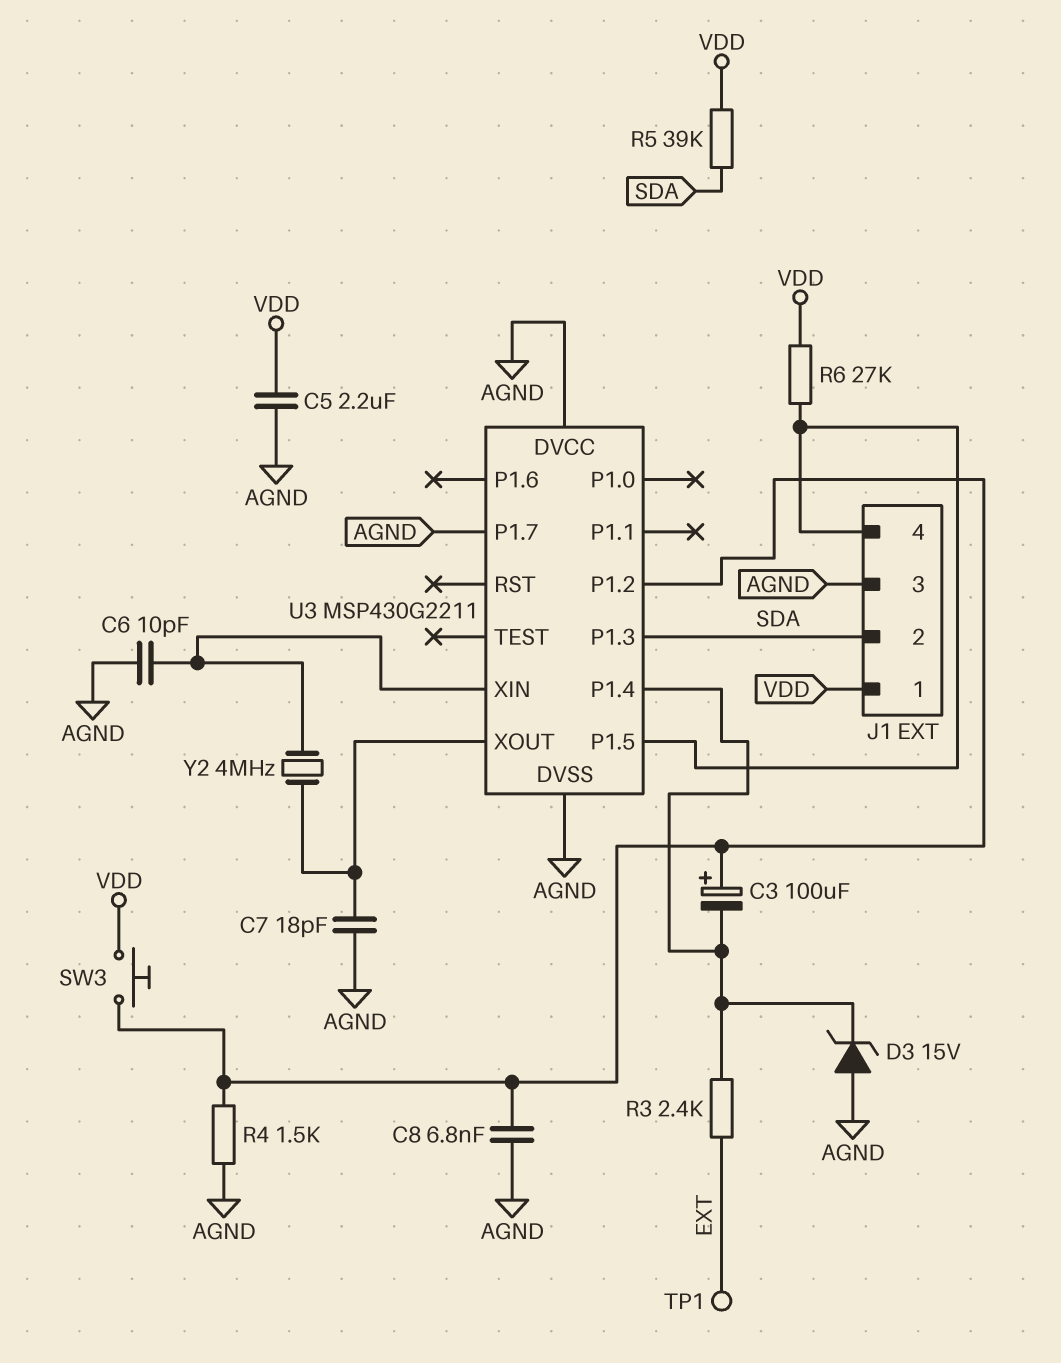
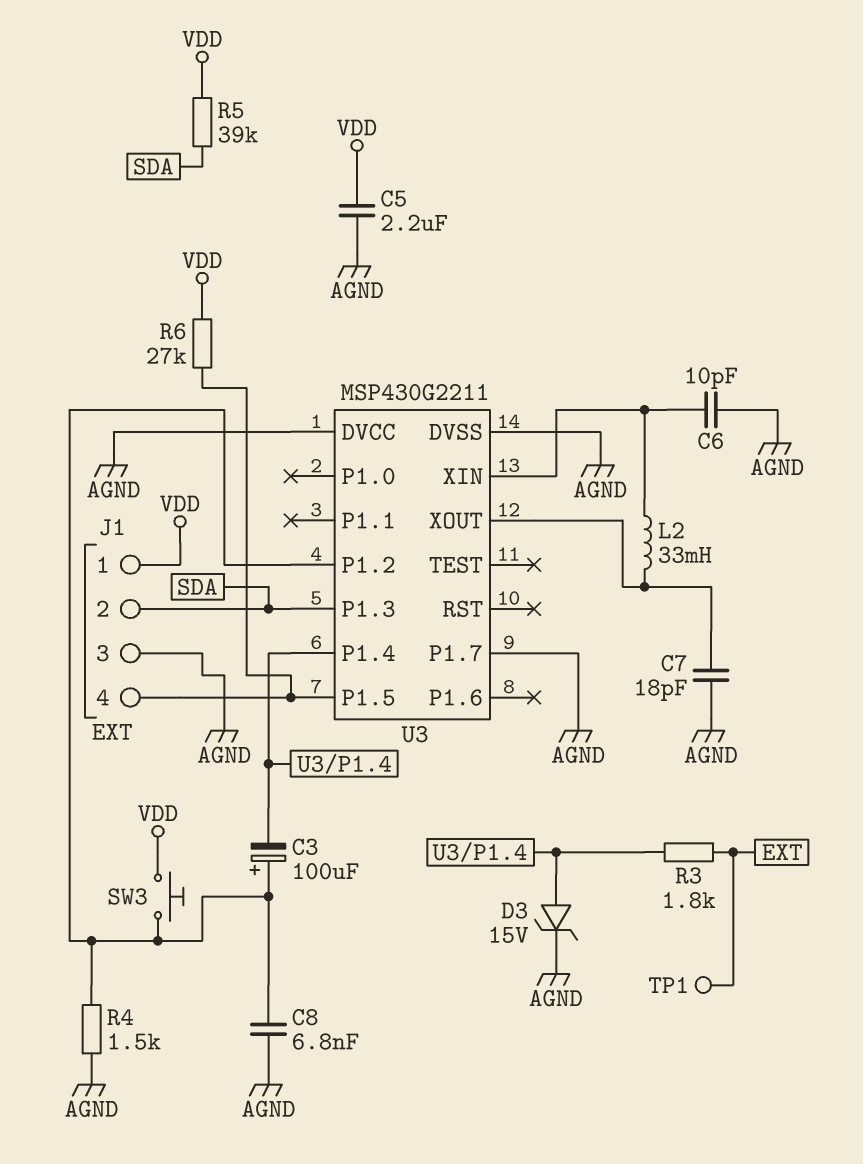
D3: zener 15V (A AGND, K U3/P1.4) -> zener 15V (A U3/P1.4, K AGND)
L2: none -> 33mH (U3/XIN, U3/XOUT)
R3: 2.4k (EXT, U3/P1.4) -> 1.8k (EXT, U3/P1.4)
Y2: 4MHz (U3/XIN, U3/XOUT) -> none

